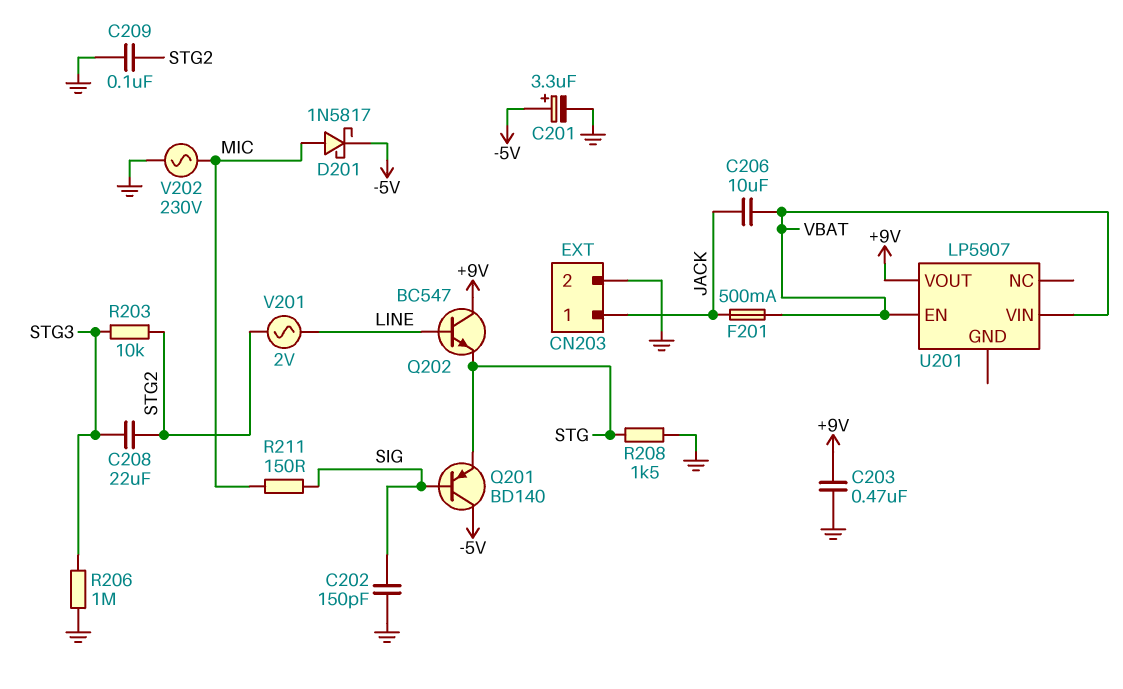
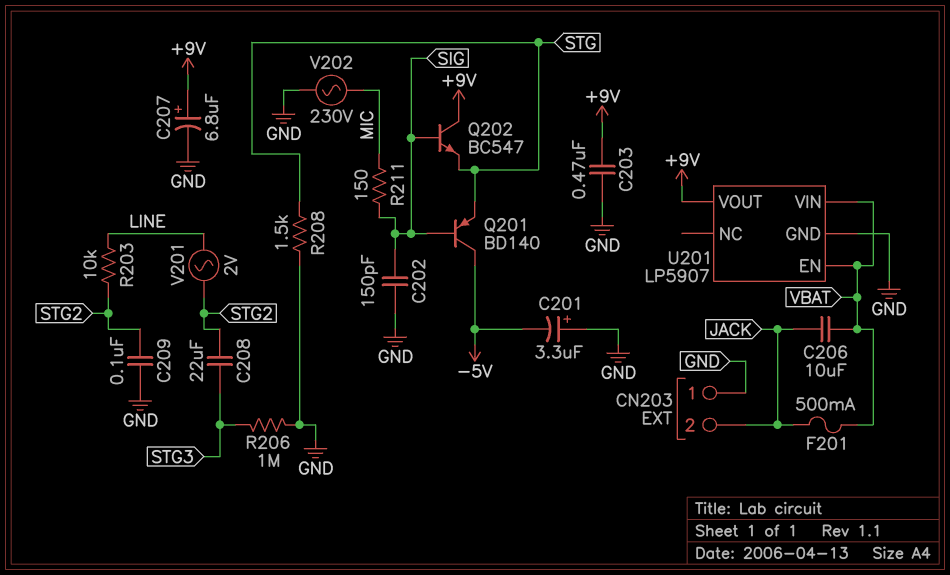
C201: 3.3uF (plus -5V, minus GND) -> 3.3uF (plus GND, minus -5V)
C207: none -> 6.8uF (plus +9V, minus GND)
CN203 pin 1: JACK -> GND
CN203 pin 2: GND -> JACK
D201: schottky 1N5817 (A MIC, K -5V) -> none
Q202: NPN BC547 (B LINE, C +9V, E STG) -> NPN BC547 (B SIG, C +9V, E STG)
R203: 10k (STG2, STG3) -> 10k (LINE, STG2)
U201 pin GND: none -> GND

